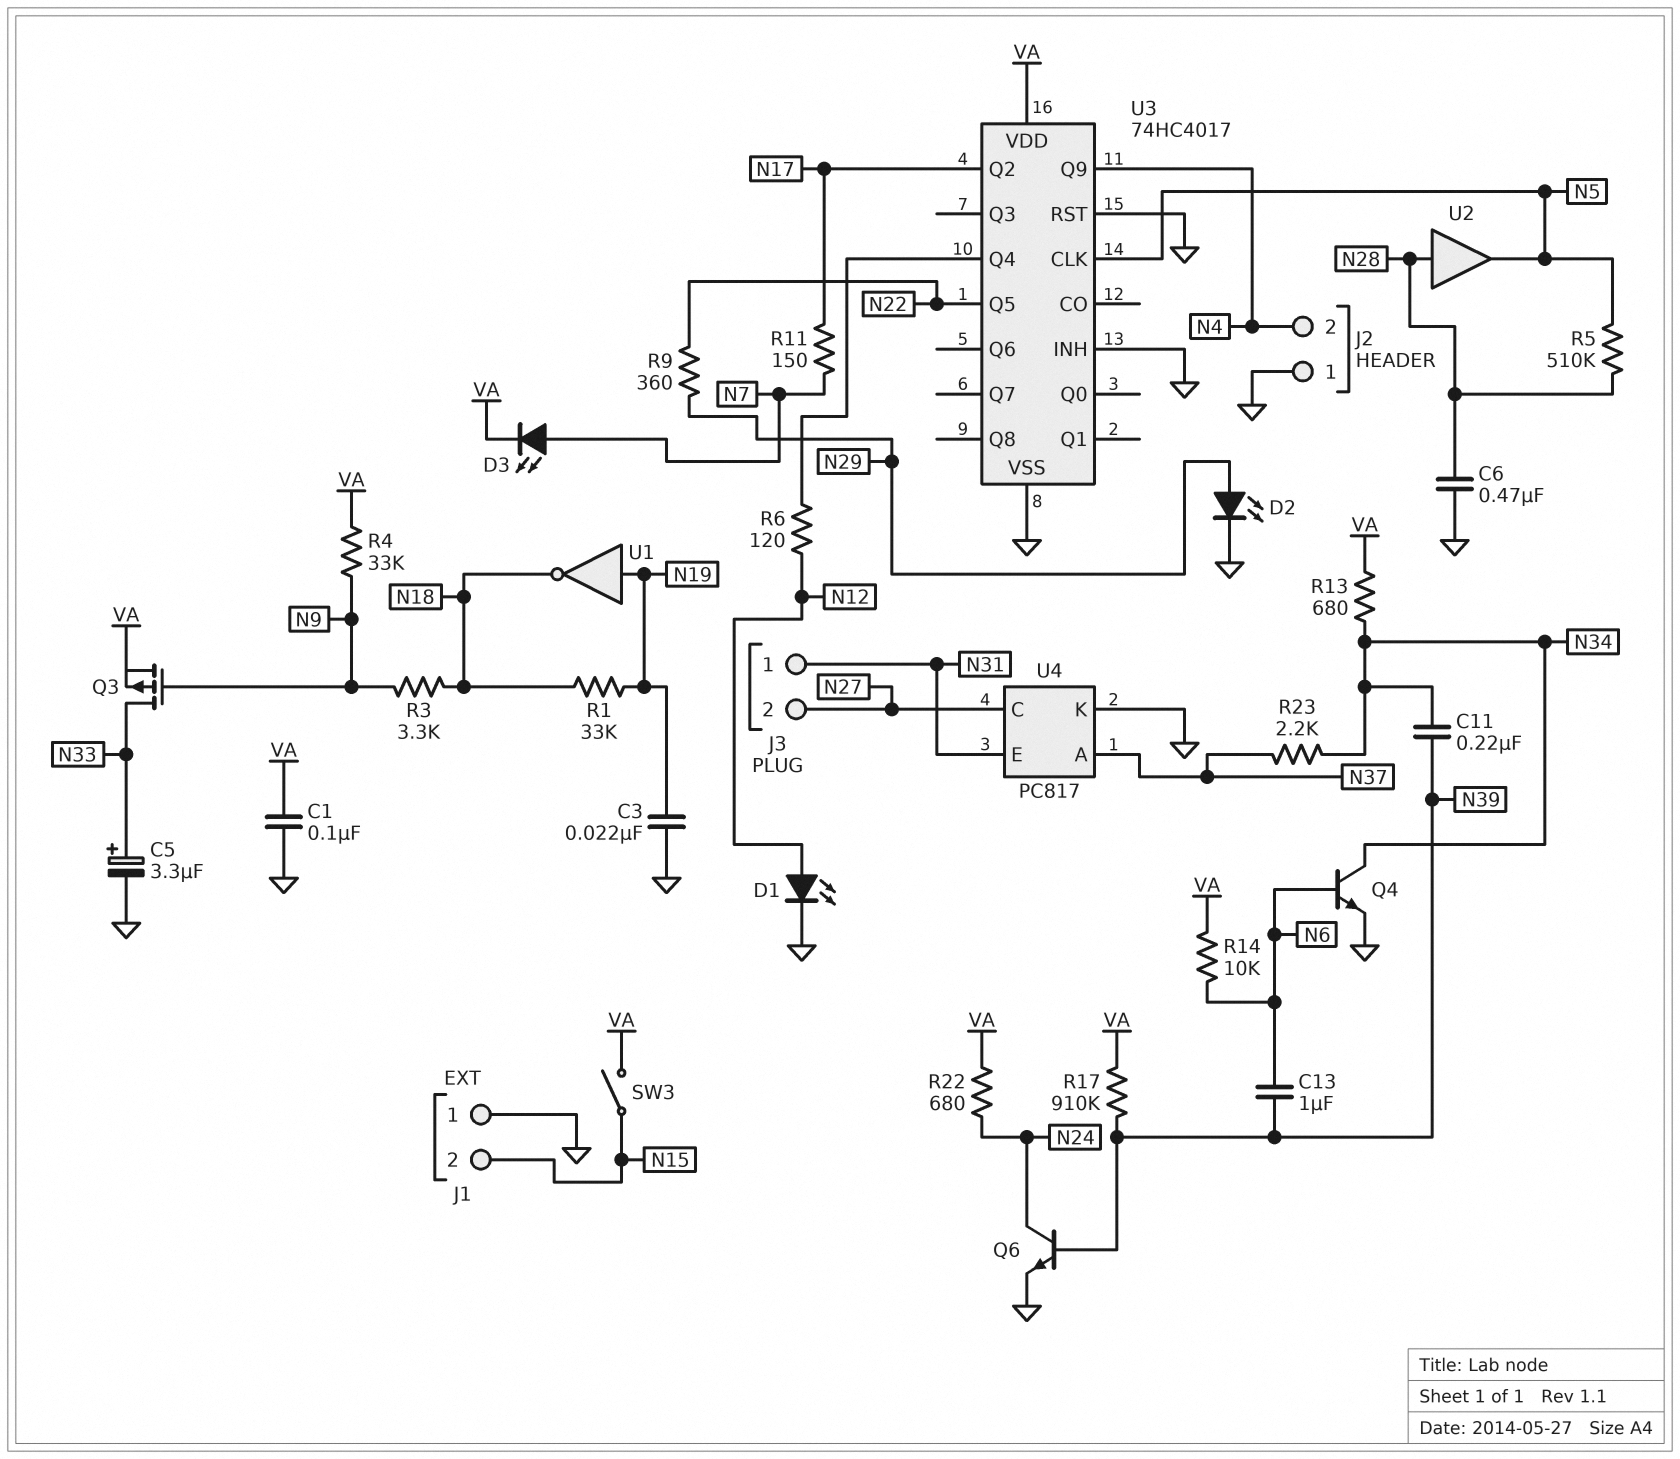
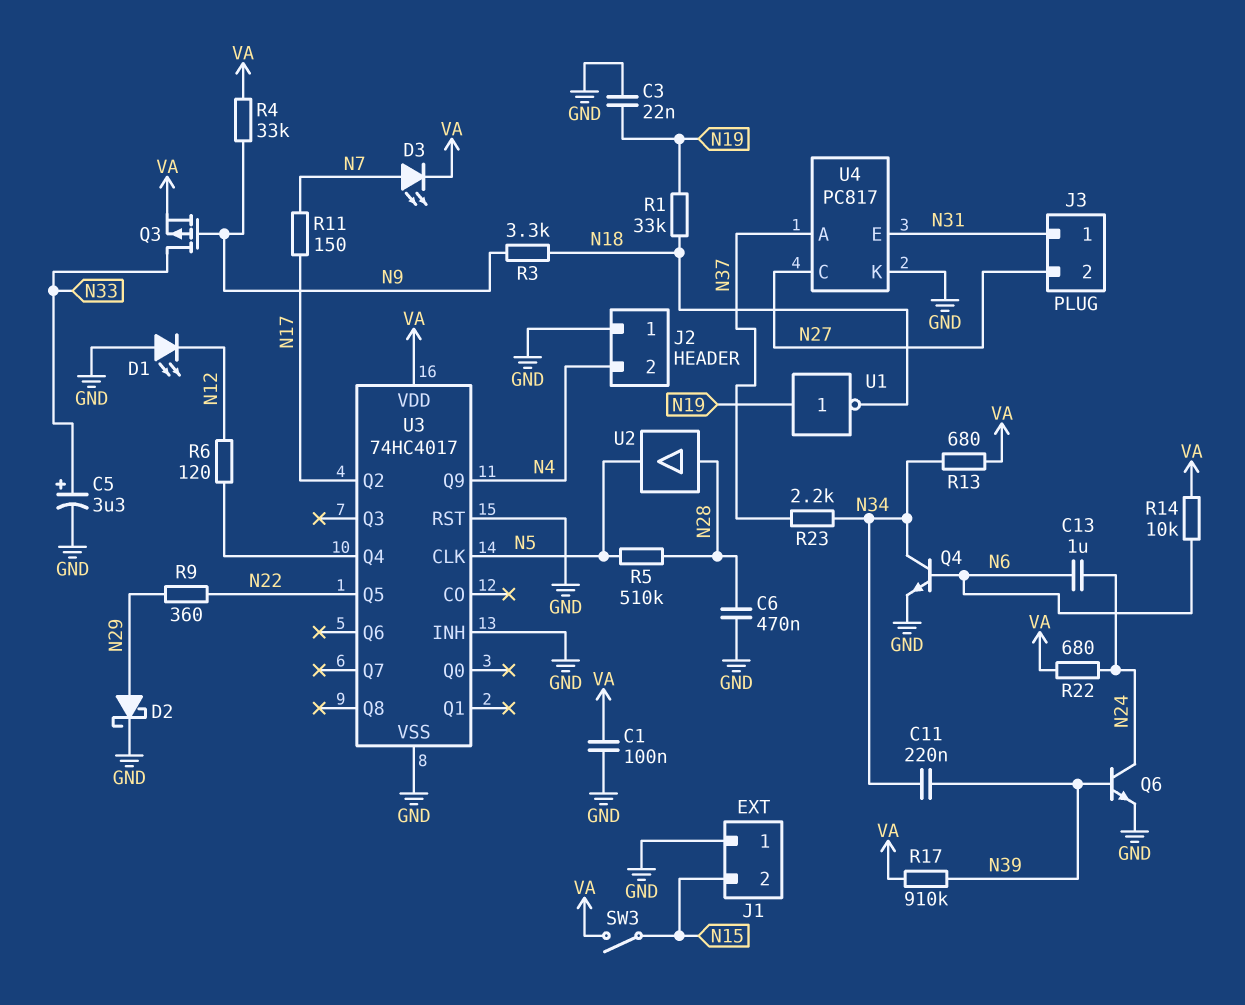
C13: 1uF (N6, N39) -> 1uF (N6, N24)
D1: LED (A N12, K GND) -> LED (A GND, K N12)
D2: LED (A N29, K GND) -> schottky (A N29, K GND)

